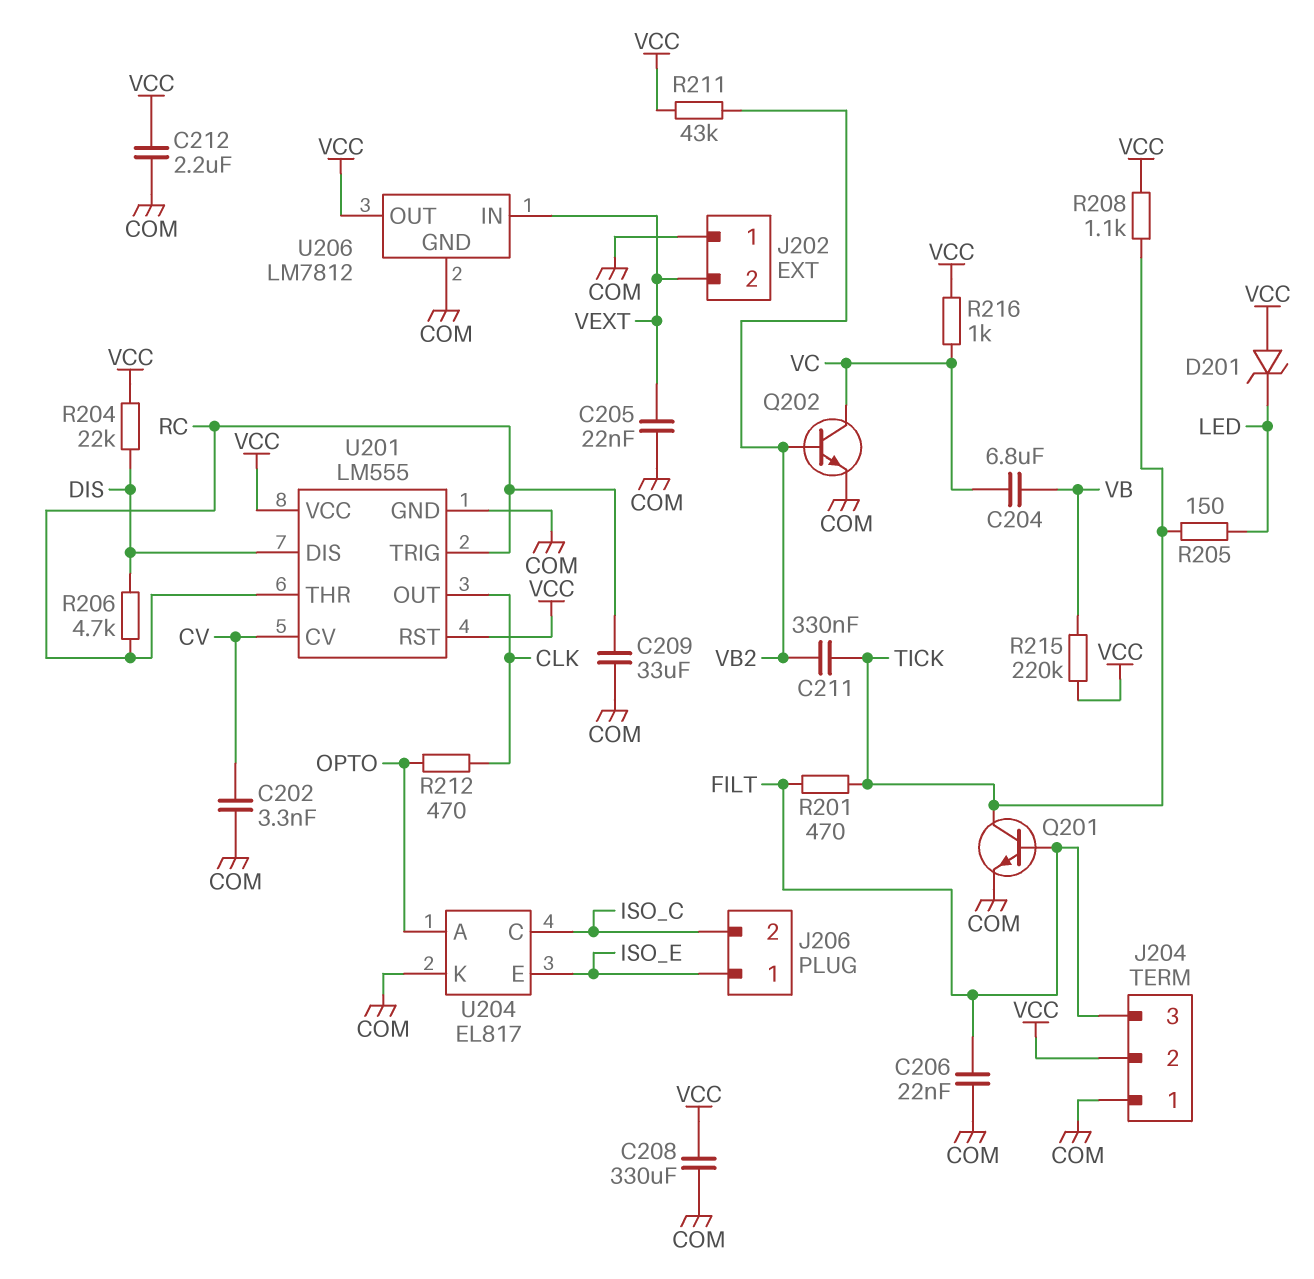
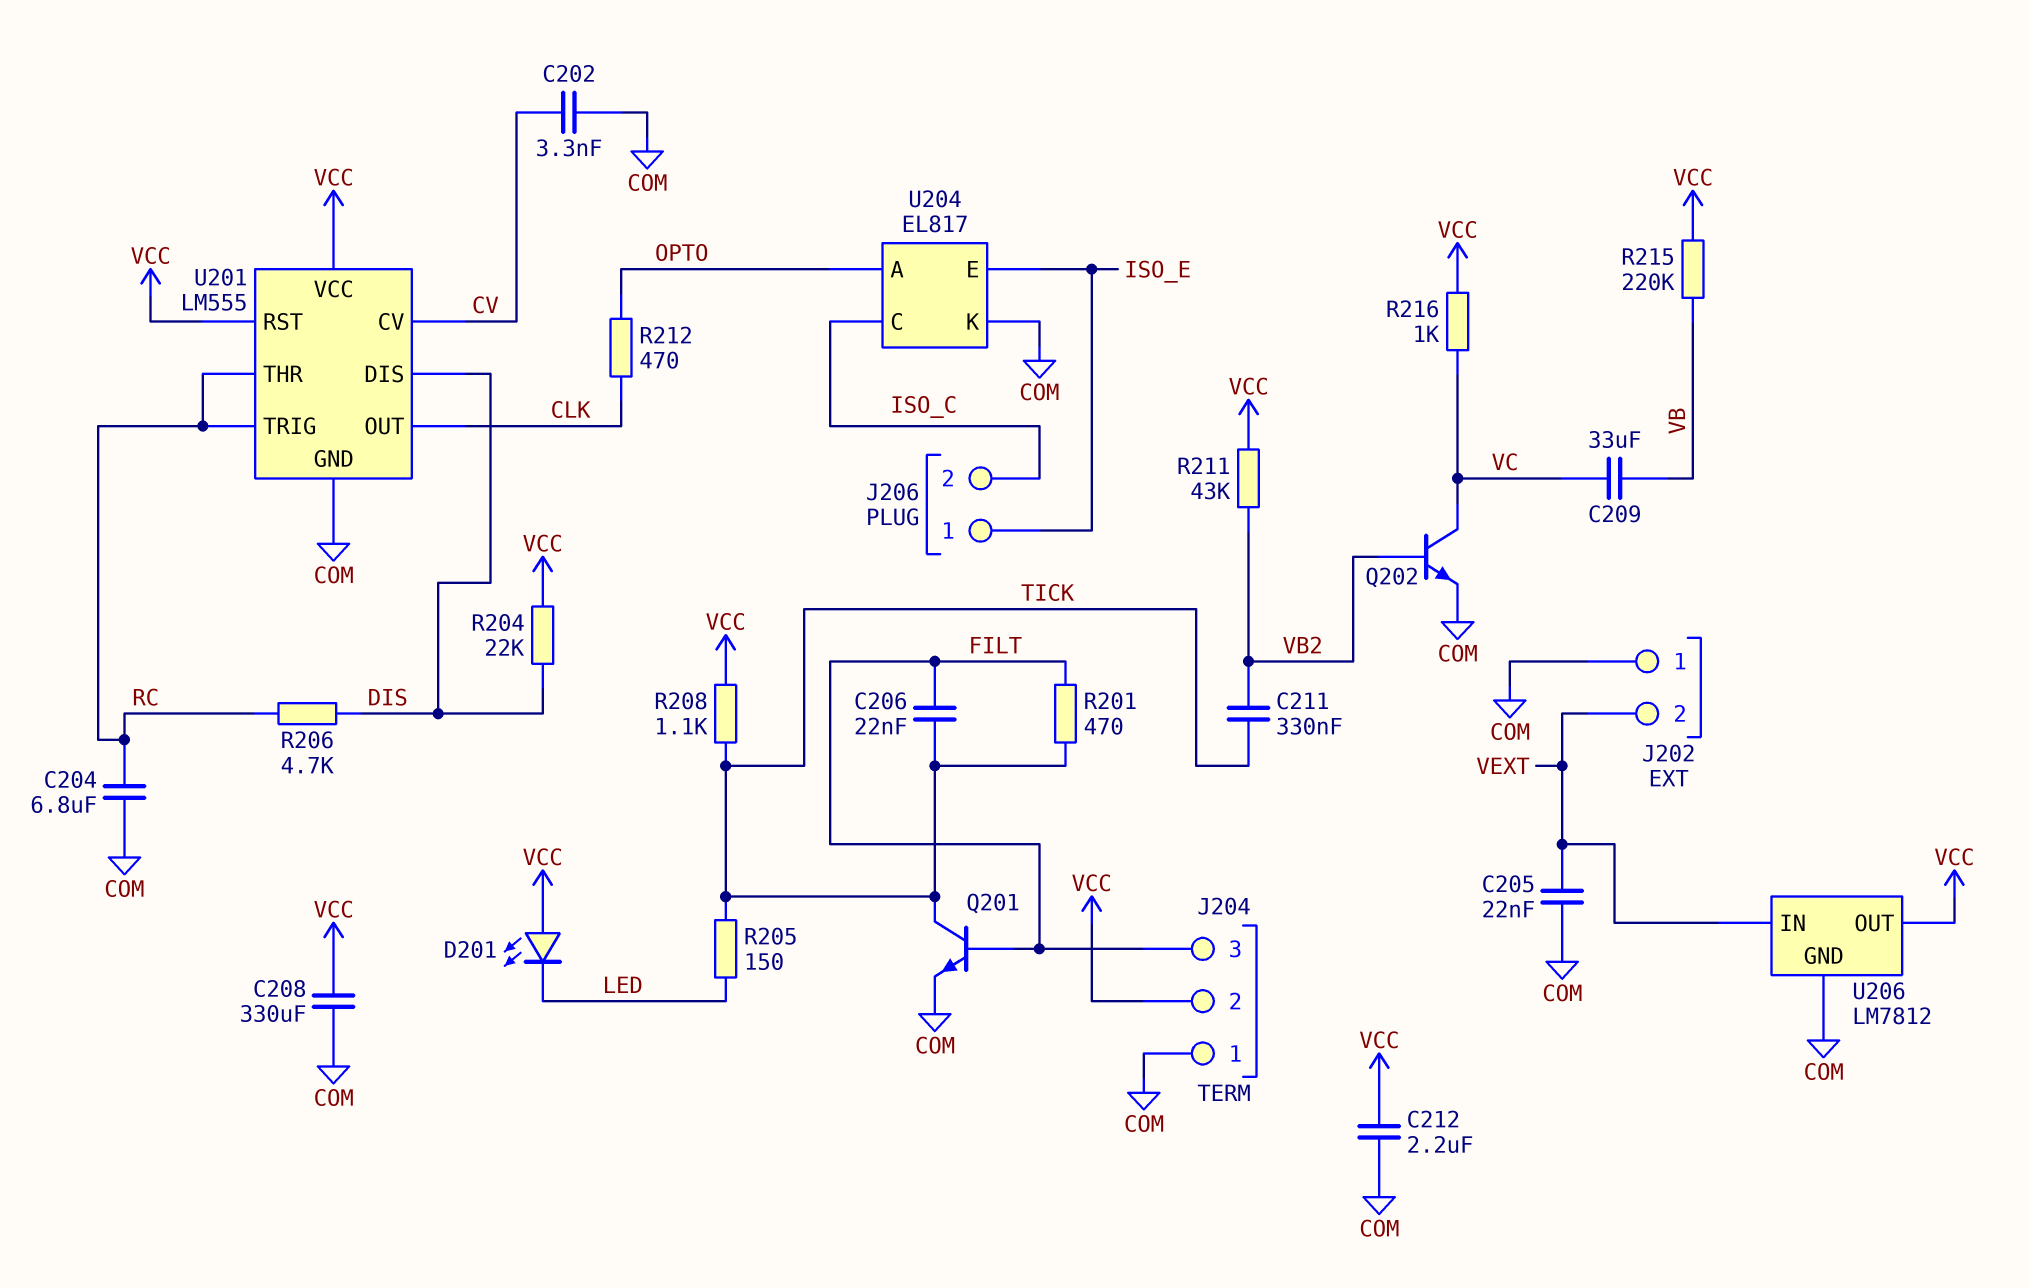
C204: 6.8uF (VB, VC) -> 6.8uF (COM, RC)
C206: 22nF (COM, FILT) -> 22nF (FILT, TICK)
C209: 33uF (COM, RC) -> 33uF (VB, VC)
D201: zener (A VCC, K LED) -> LED (A VCC, K LED)

